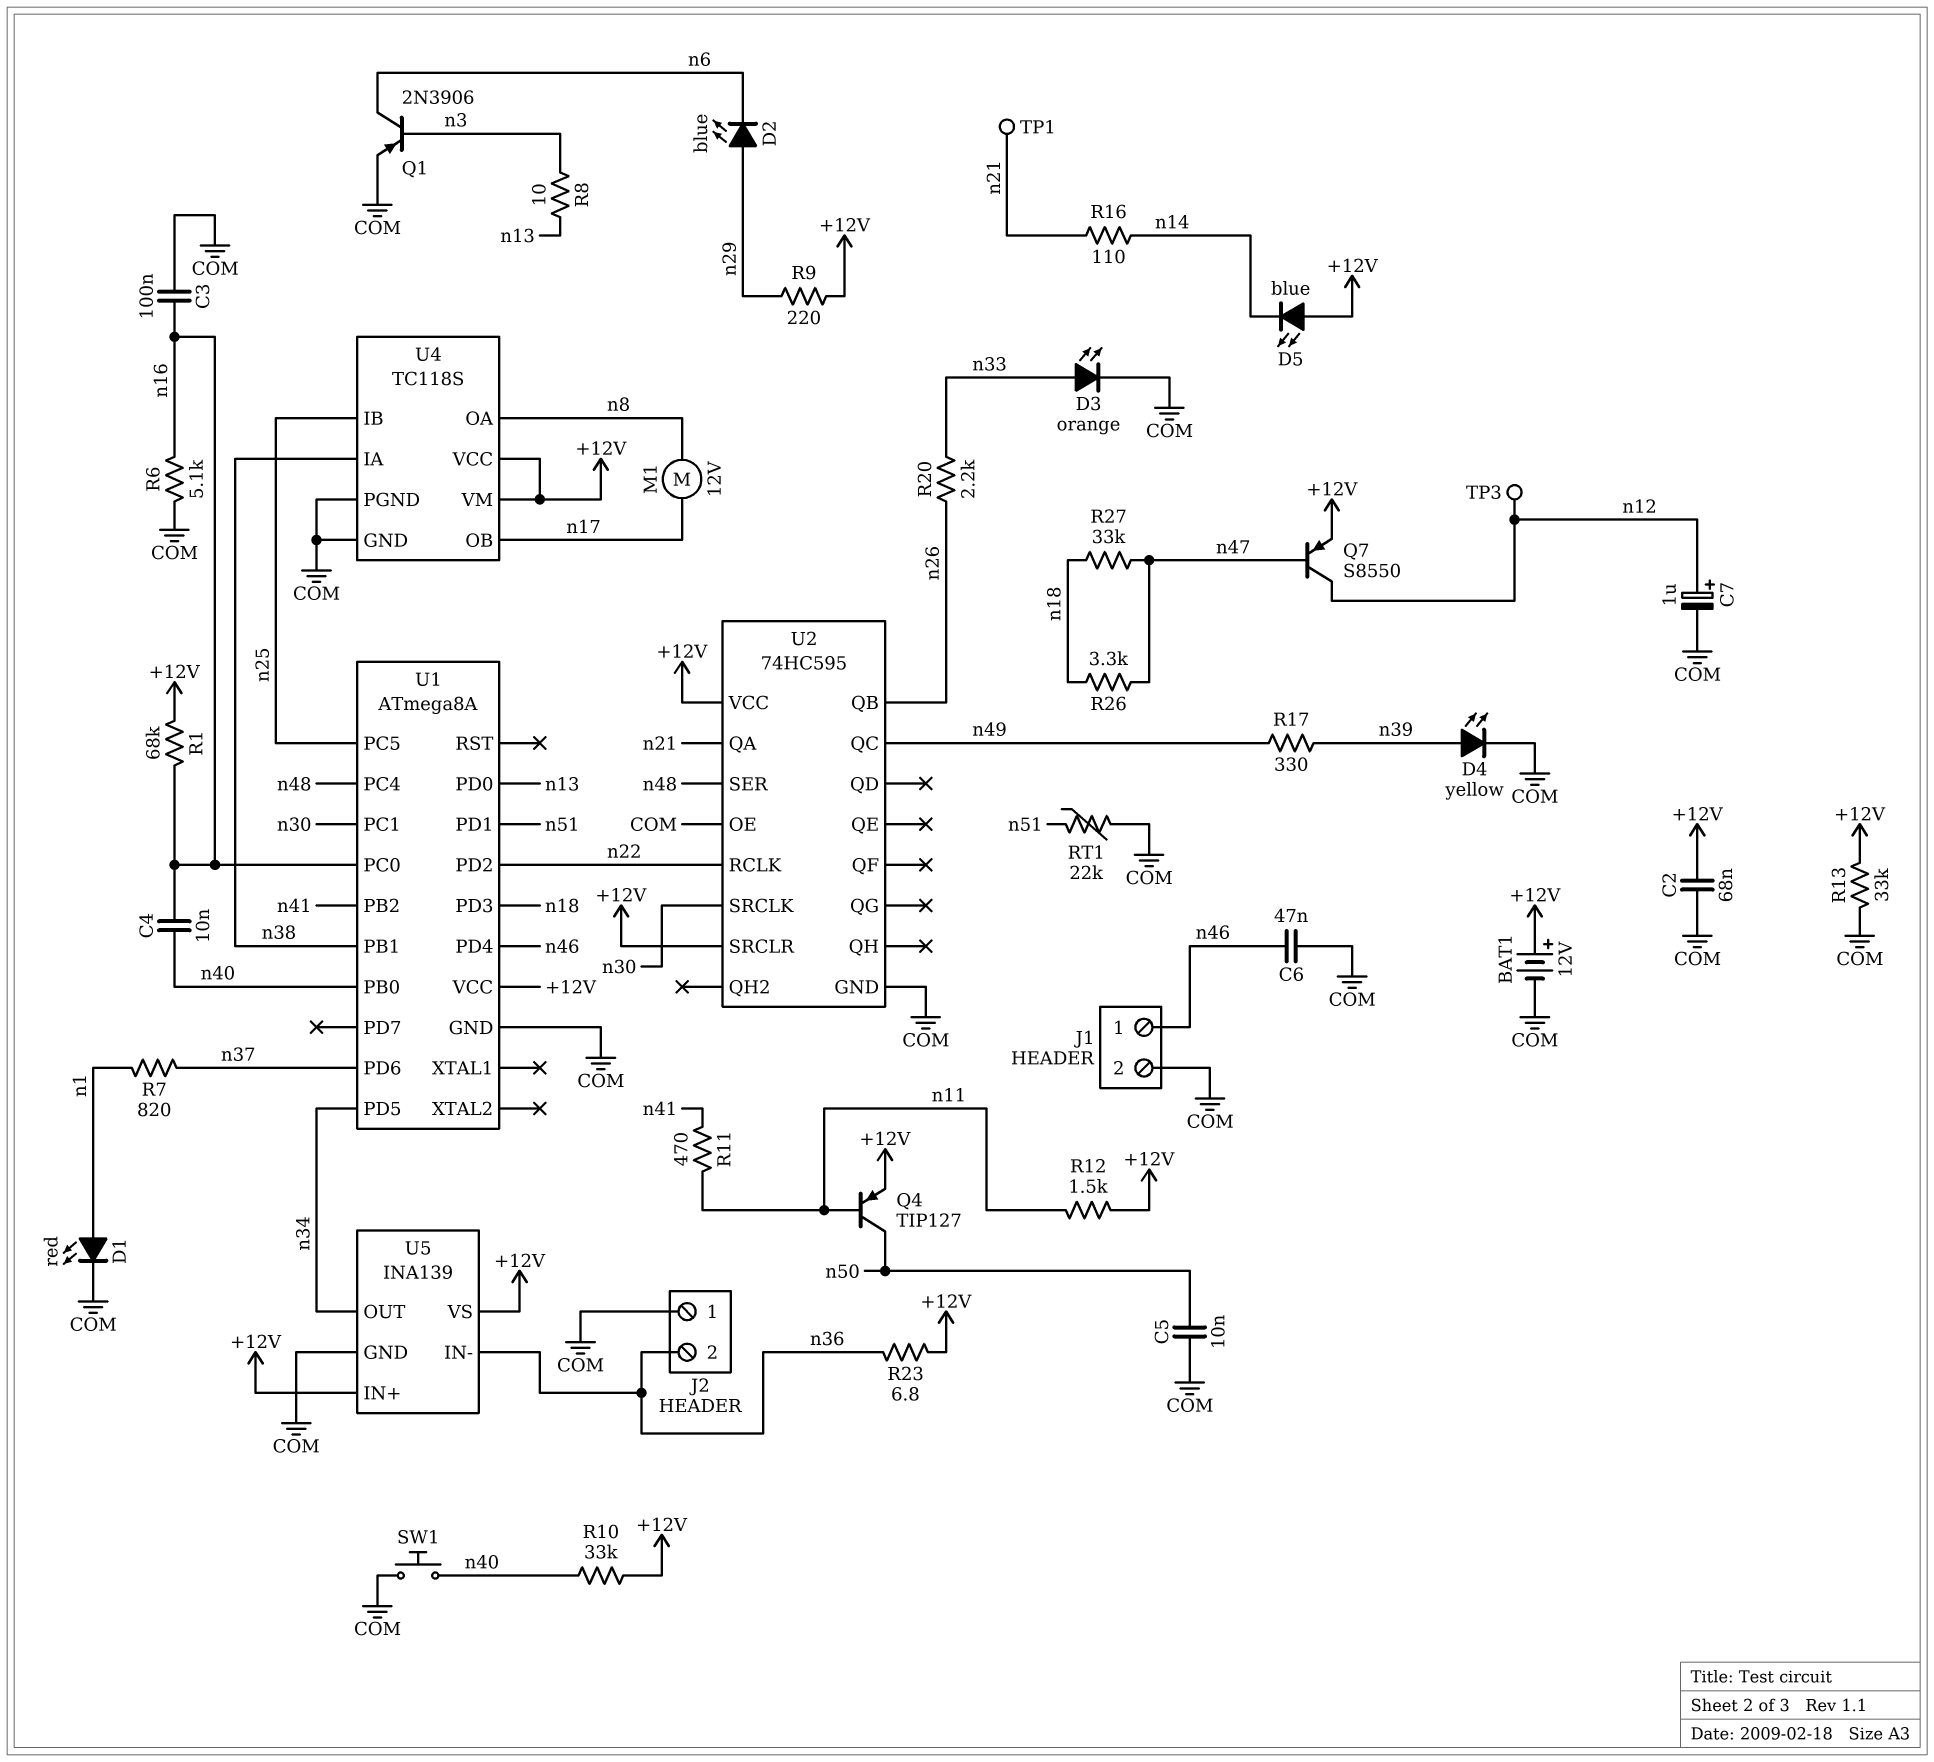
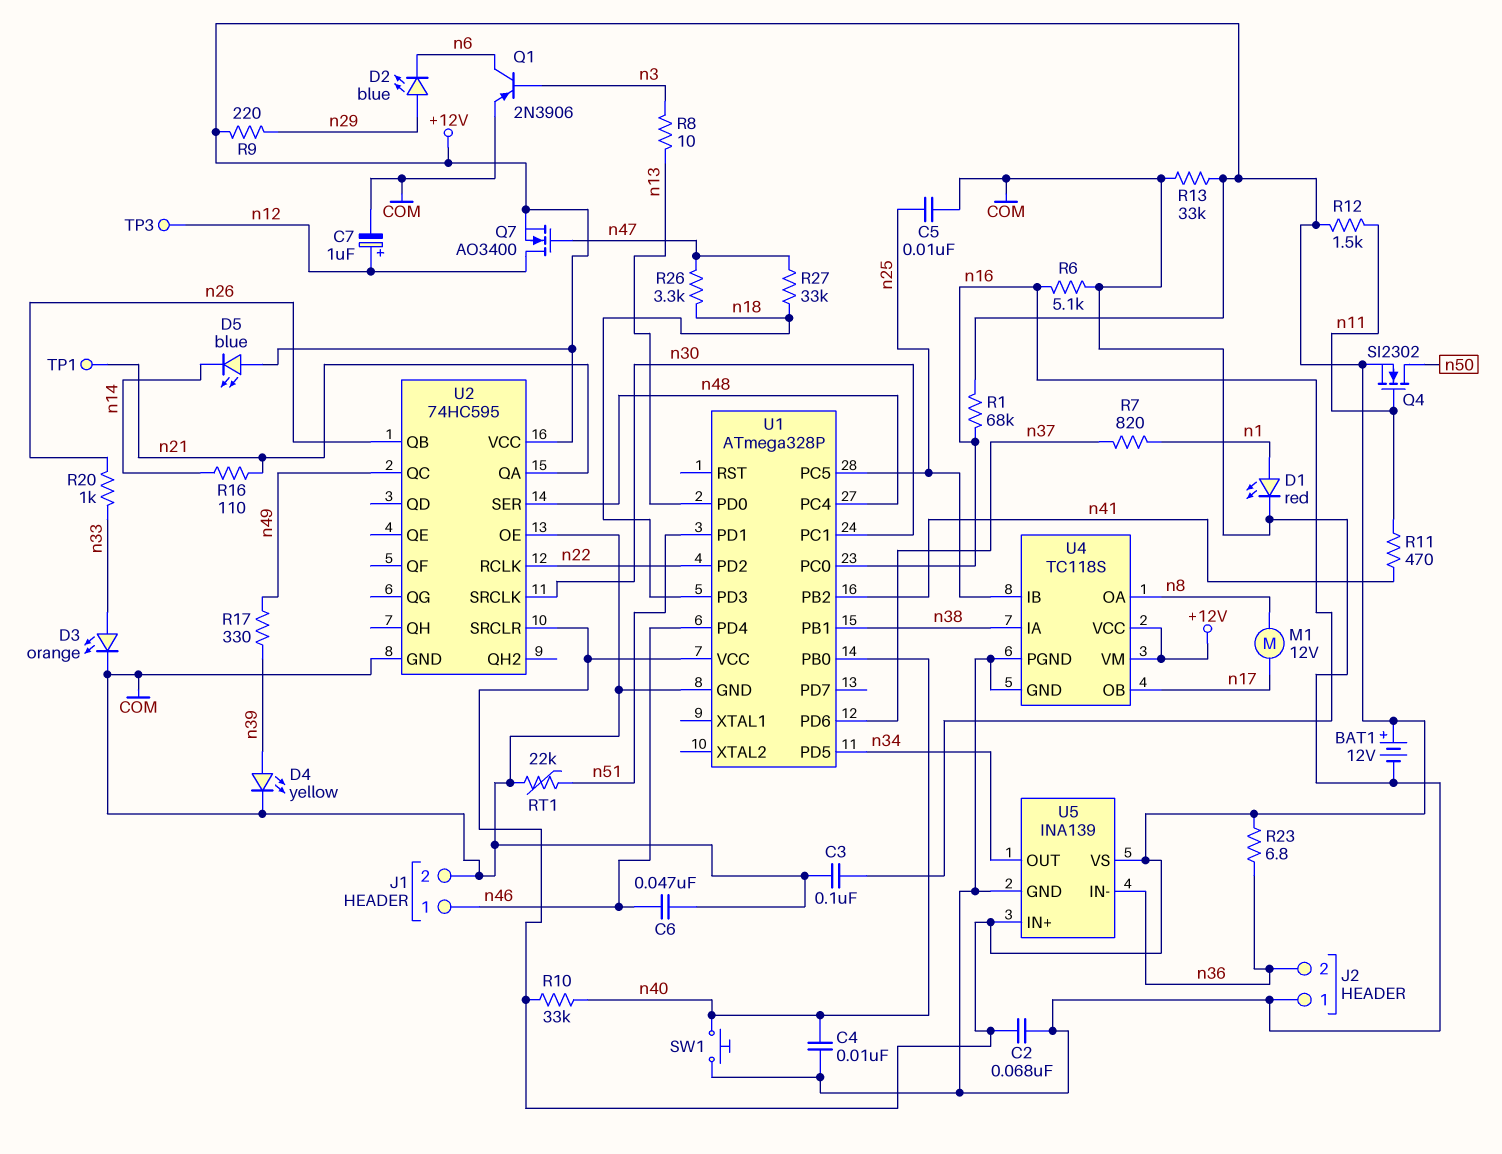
C4: 10nF (n16, n40) -> 10nF (COM, n40)
C5: 10nF (COM, n50) -> 10nF (COM, n25)
Q4: PNP TIP127 (B n11, C n50, E +12V) -> NMOS SI2302 (G n11, D n50, S +12V)
Q7: PNP S8550 (B n47, C n12, E +12V) -> NMOS AO3400 (G n47, D n12, S +12V)
R20: 2.2k (n26, n33) -> 1k (n26, n33)
U1: ATmega8A -> ATmega328P

